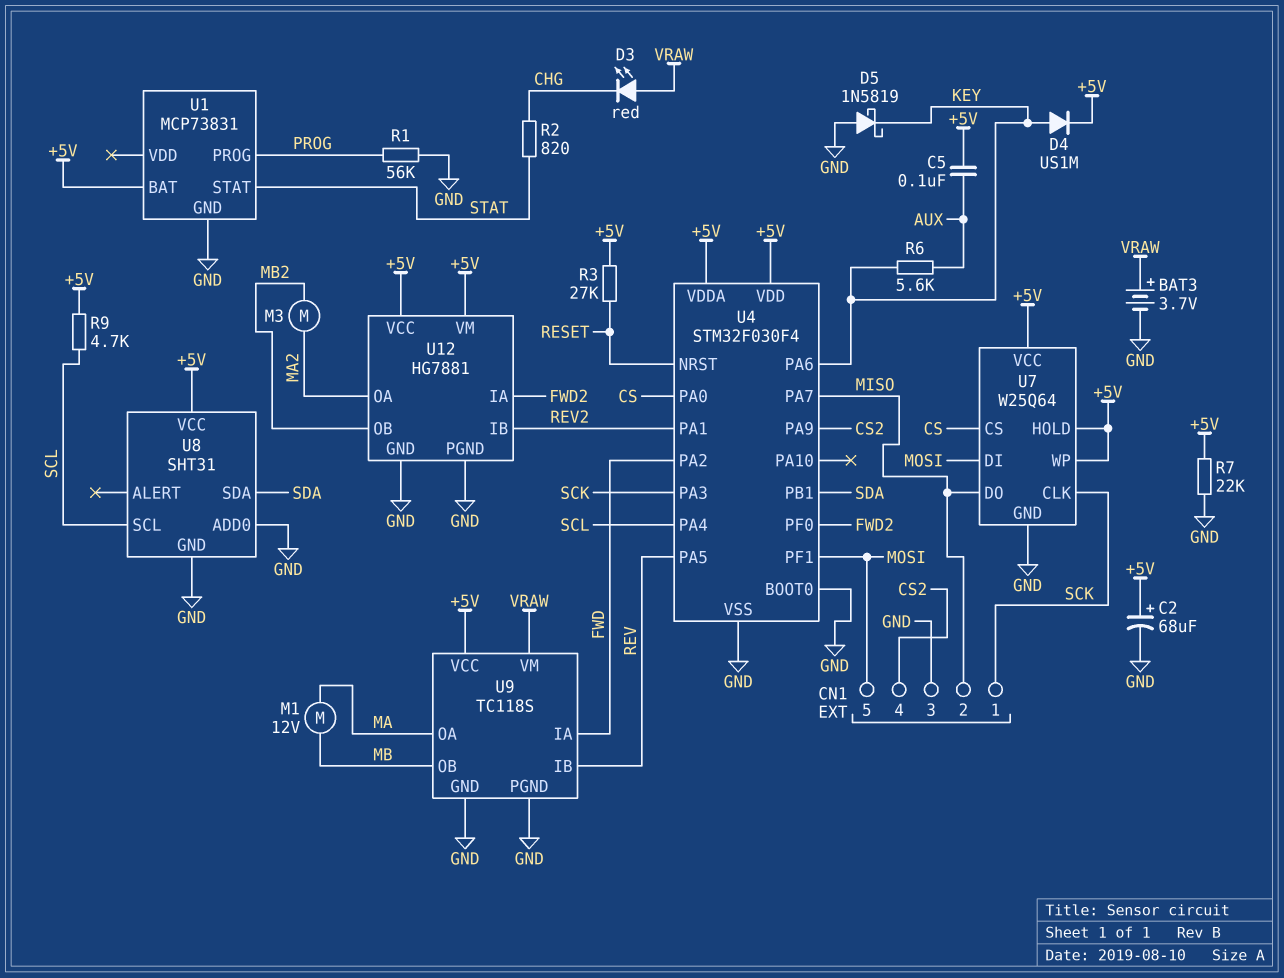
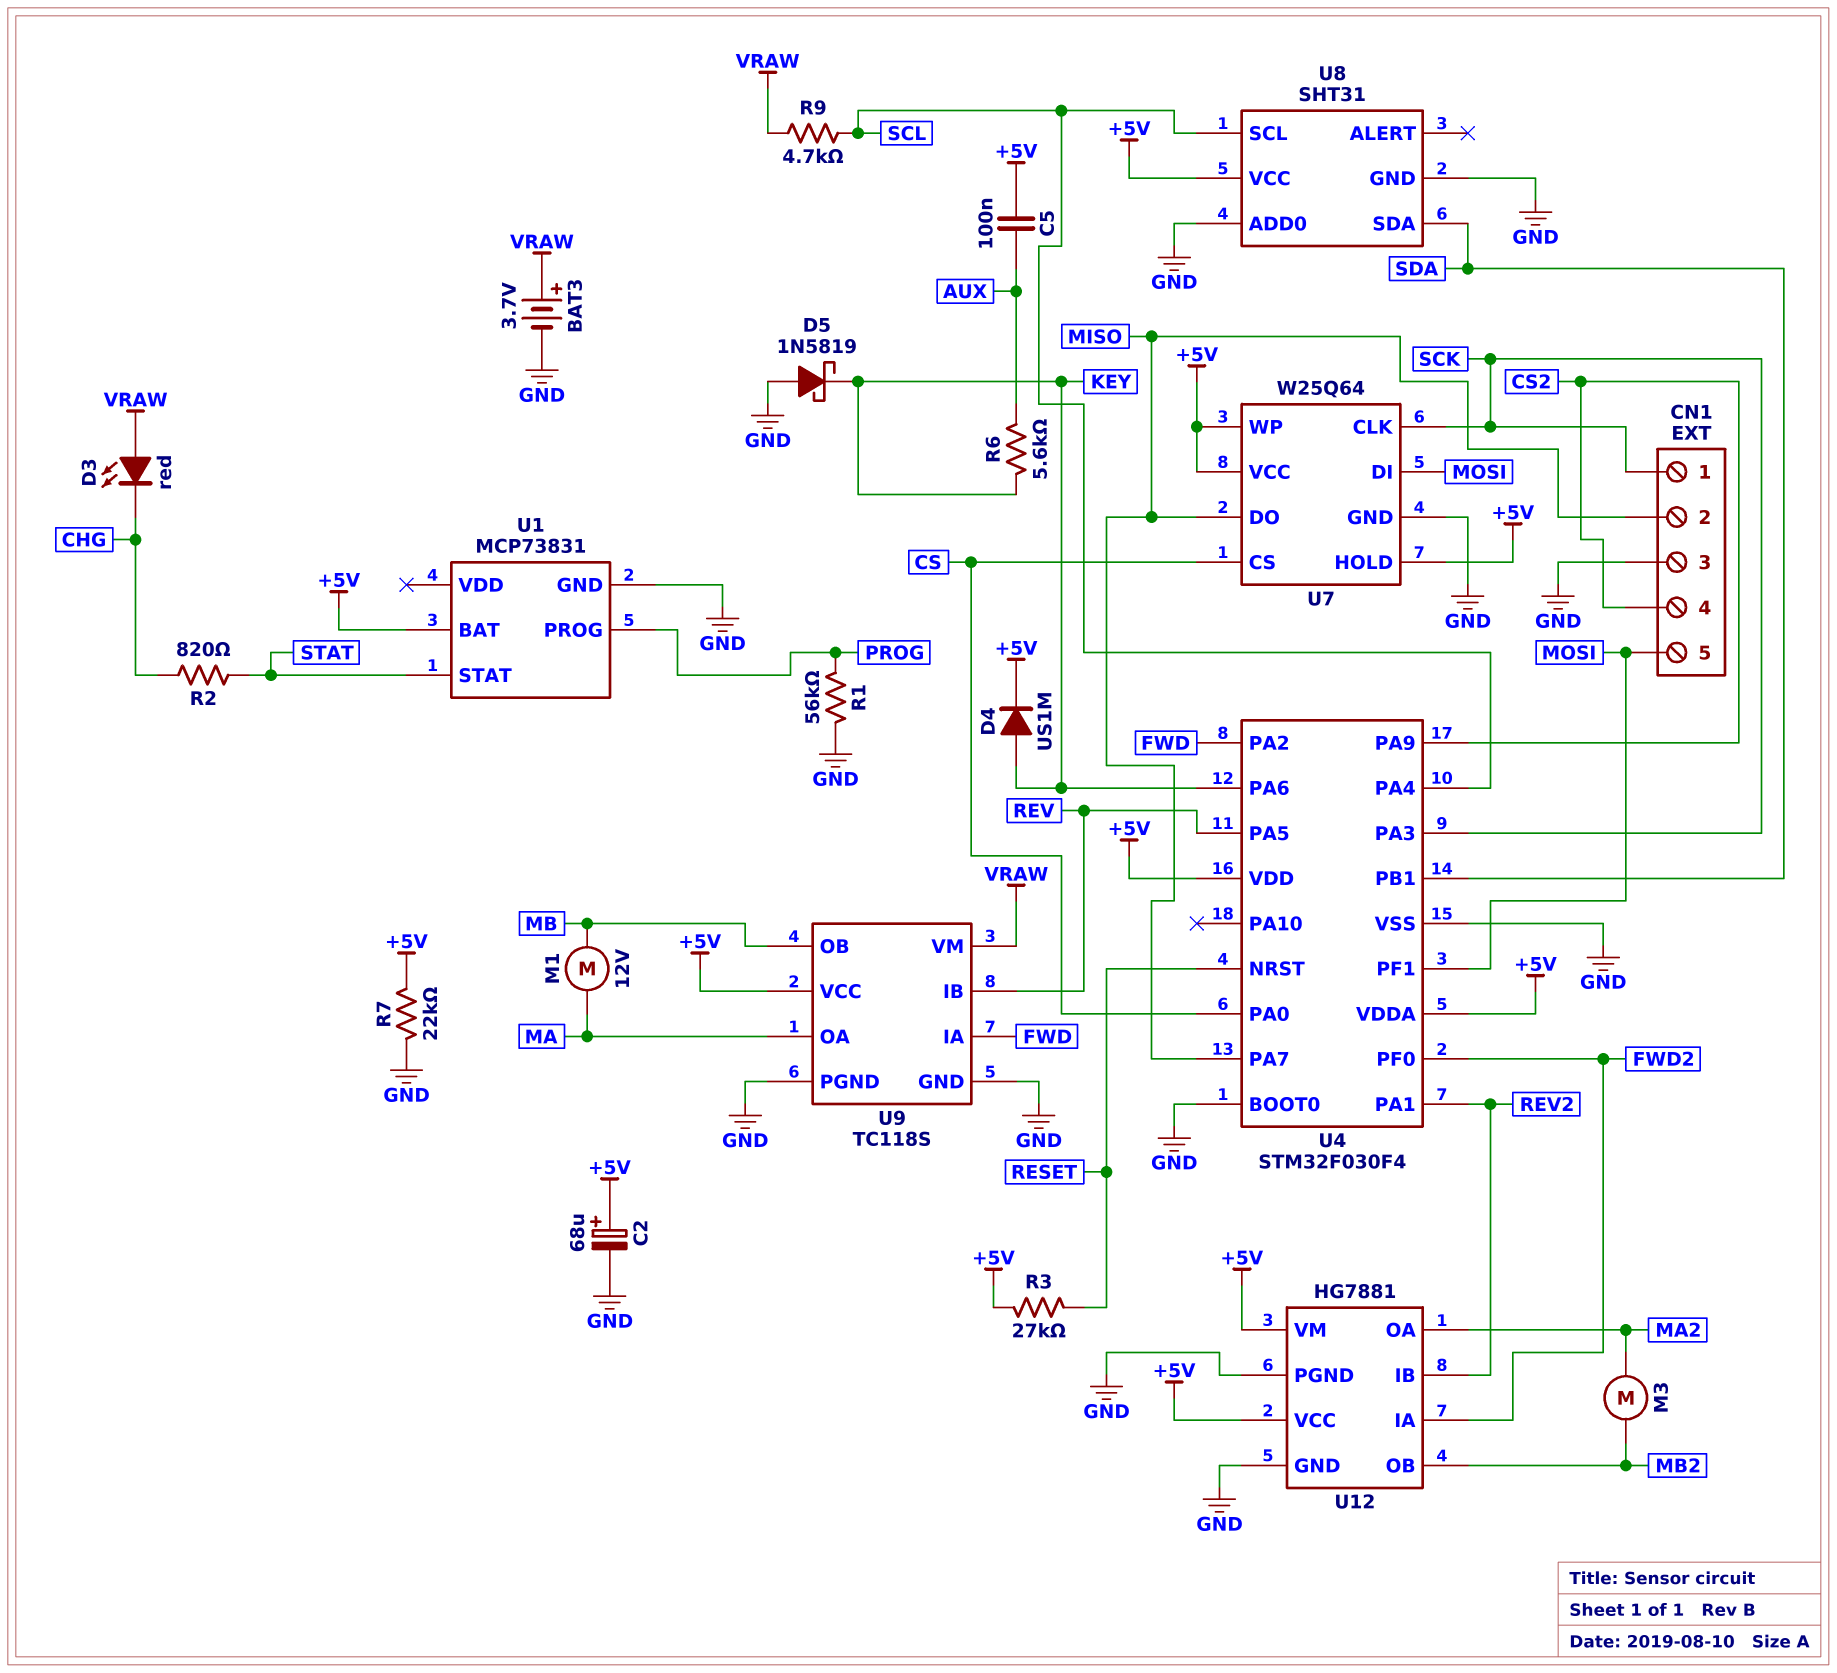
R9: 4.7k (+5V, SCL) -> 4.7k (SCL, VRAW)

